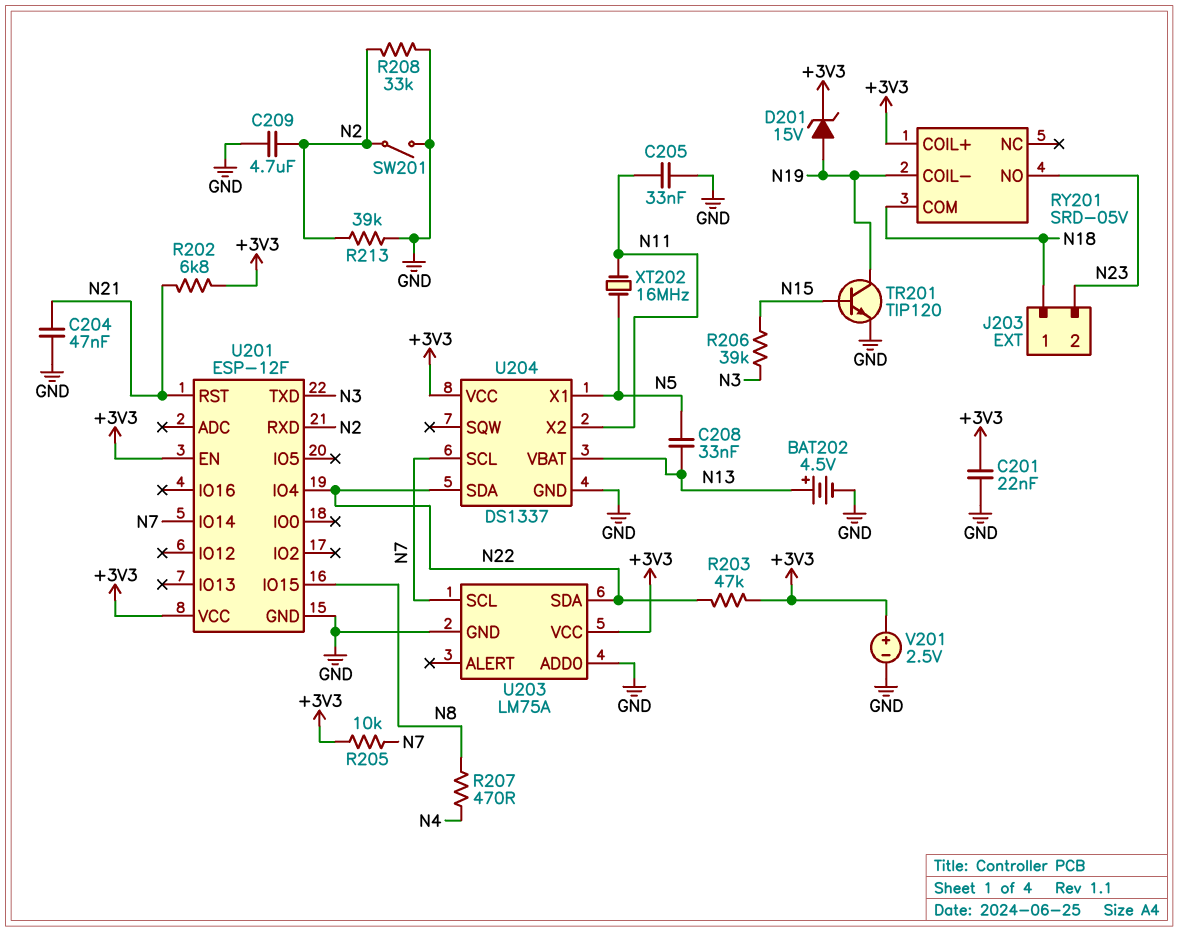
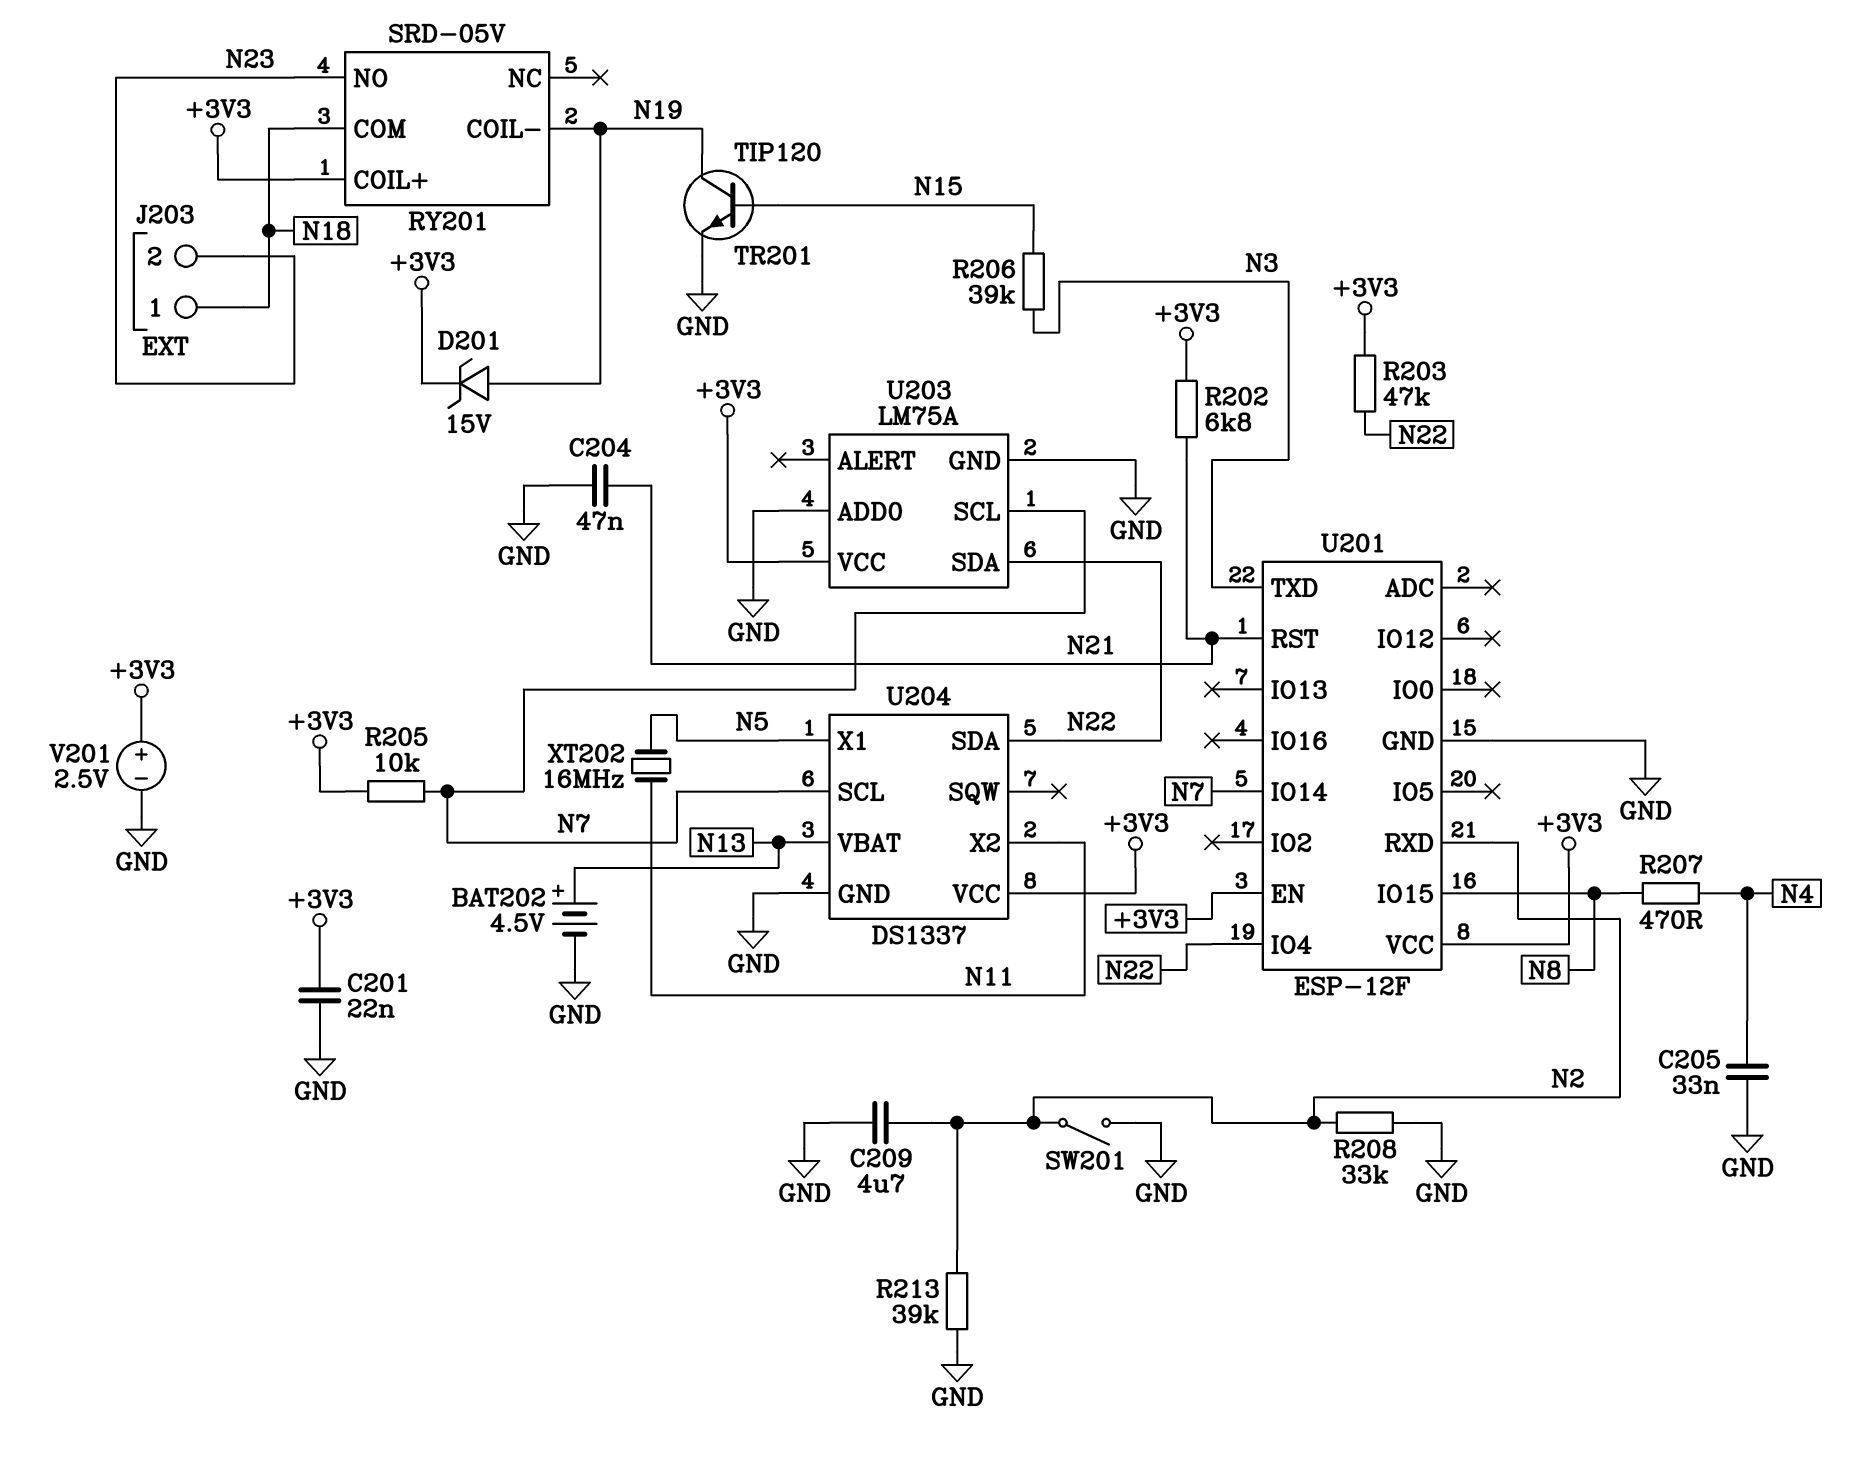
C205: 33nF (GND, N11) -> 33nF (GND, N4)
C208: 33nF (N5, N13) -> none

